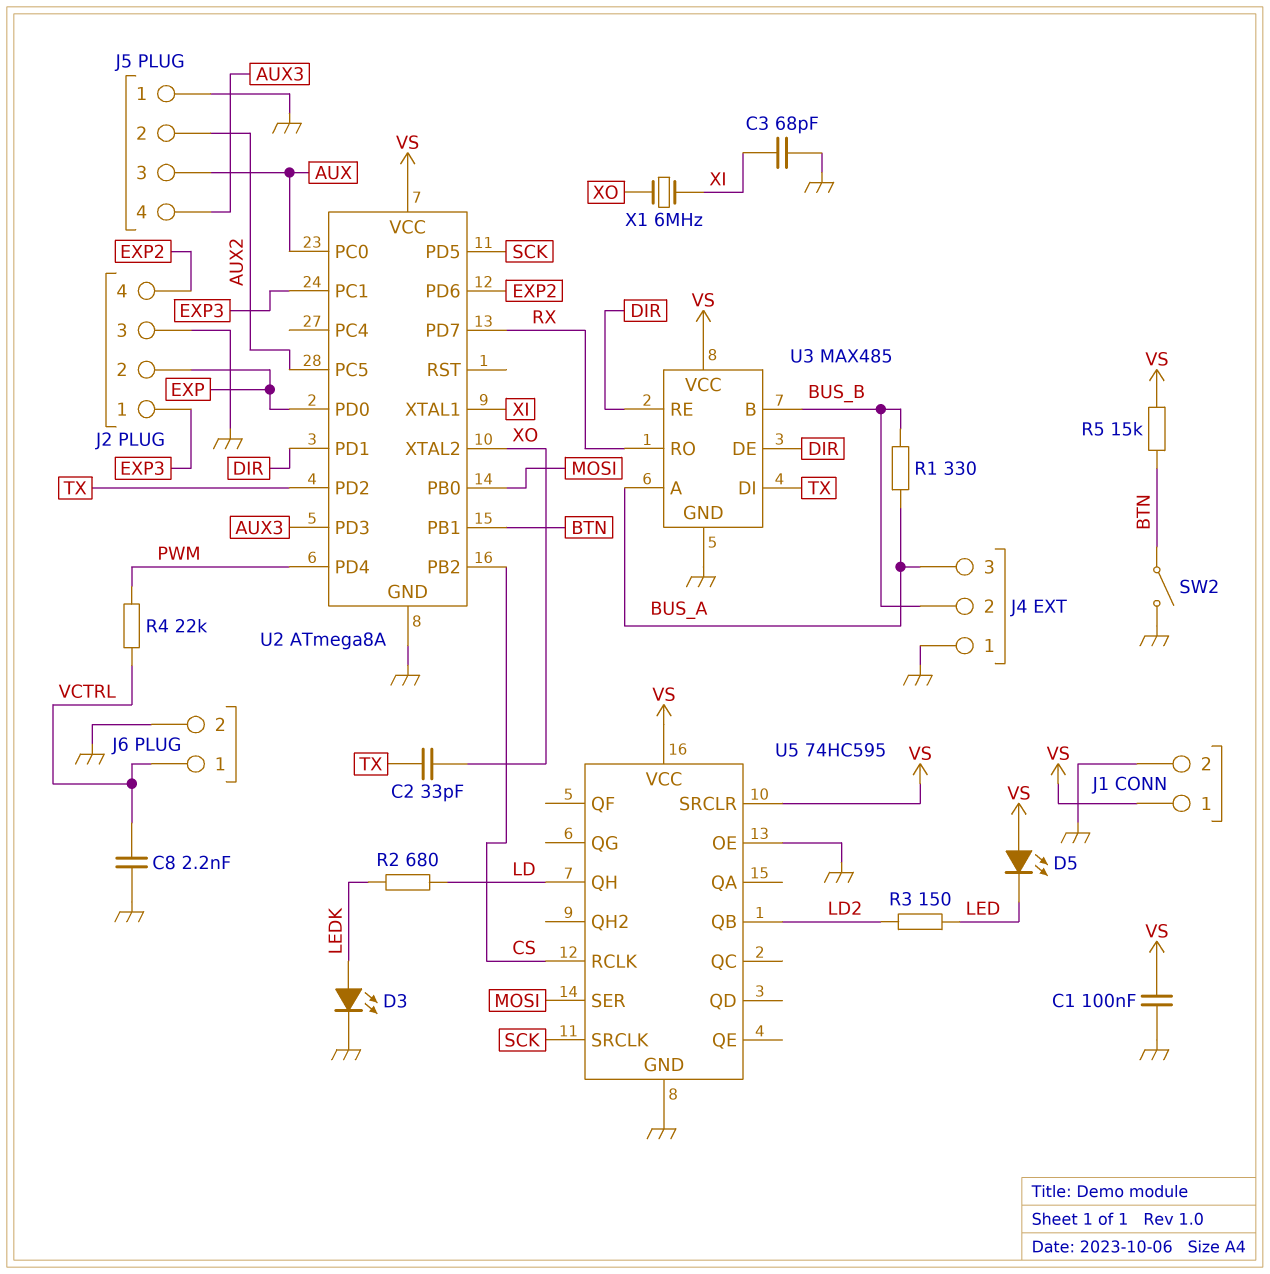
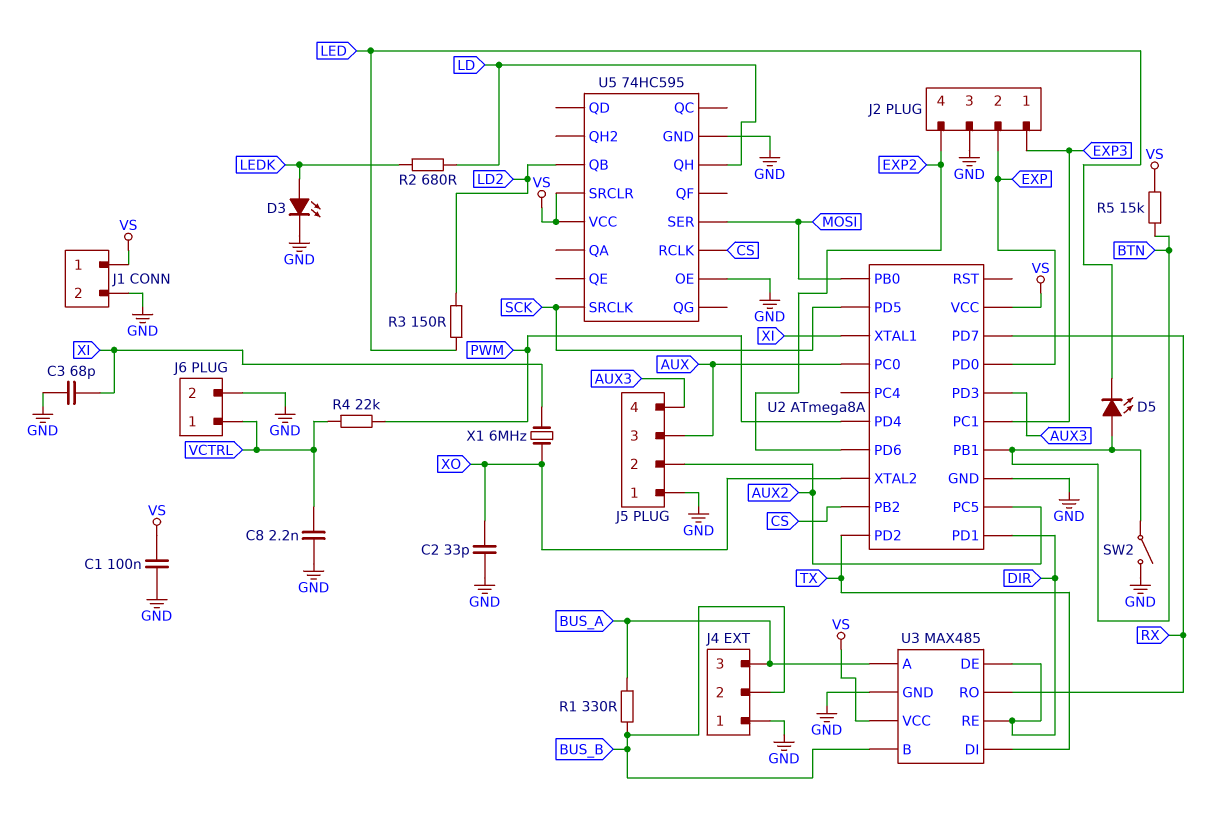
C2: 33pF (TX, XO) -> 33pF (GND, XO)
D5: LED (A VS, K LED) -> LED (A BTN, K LED)

